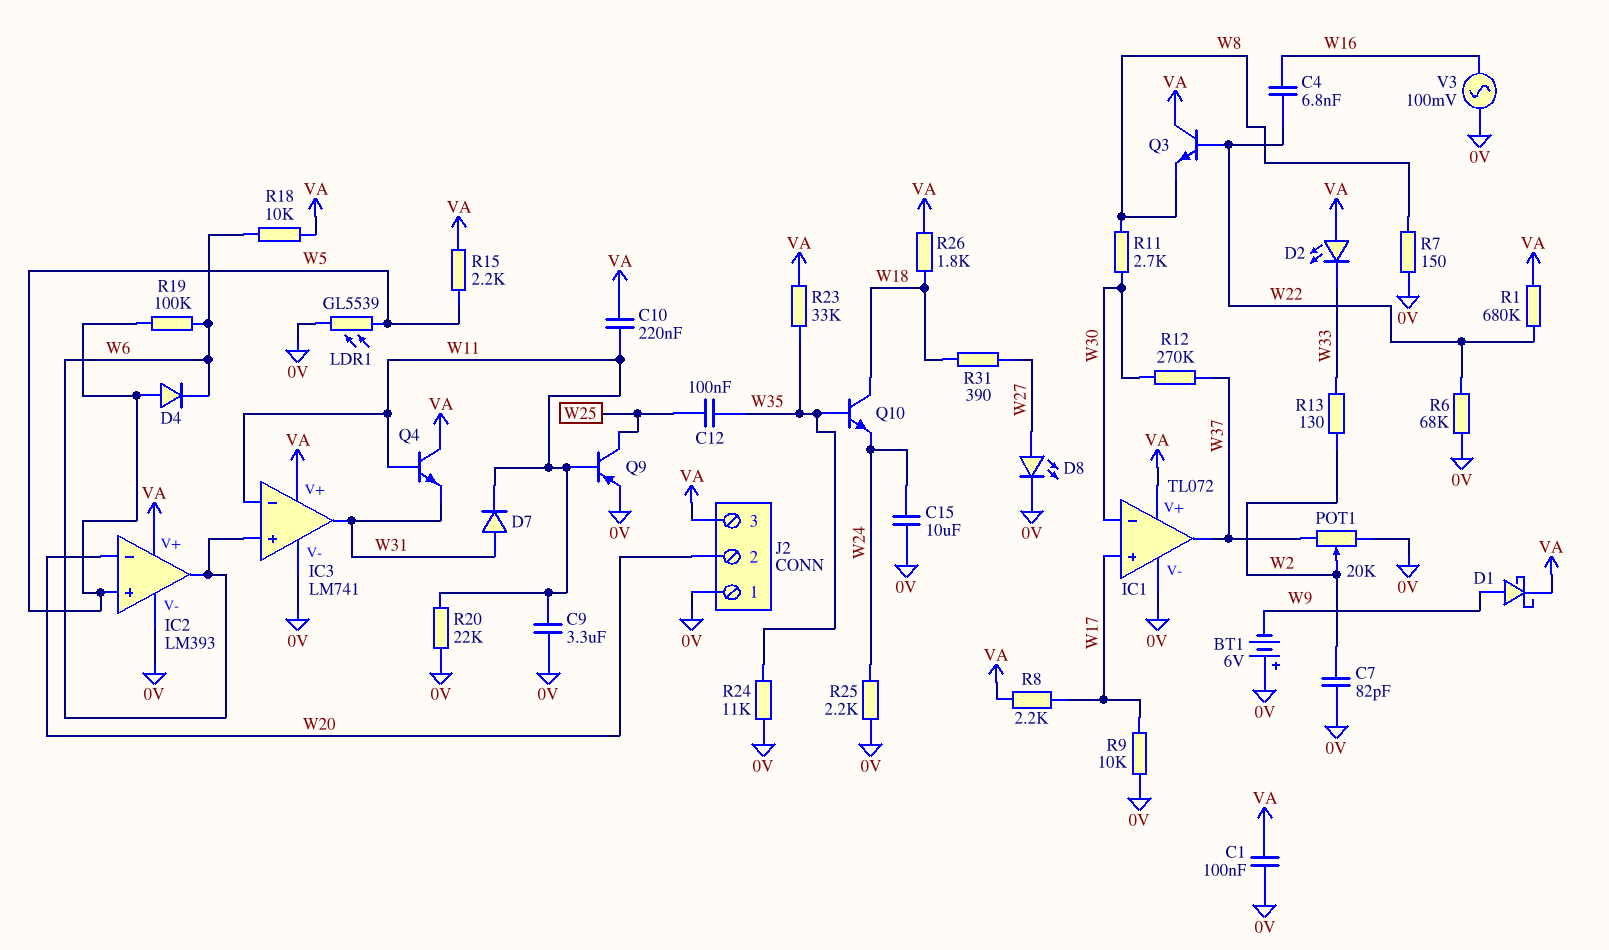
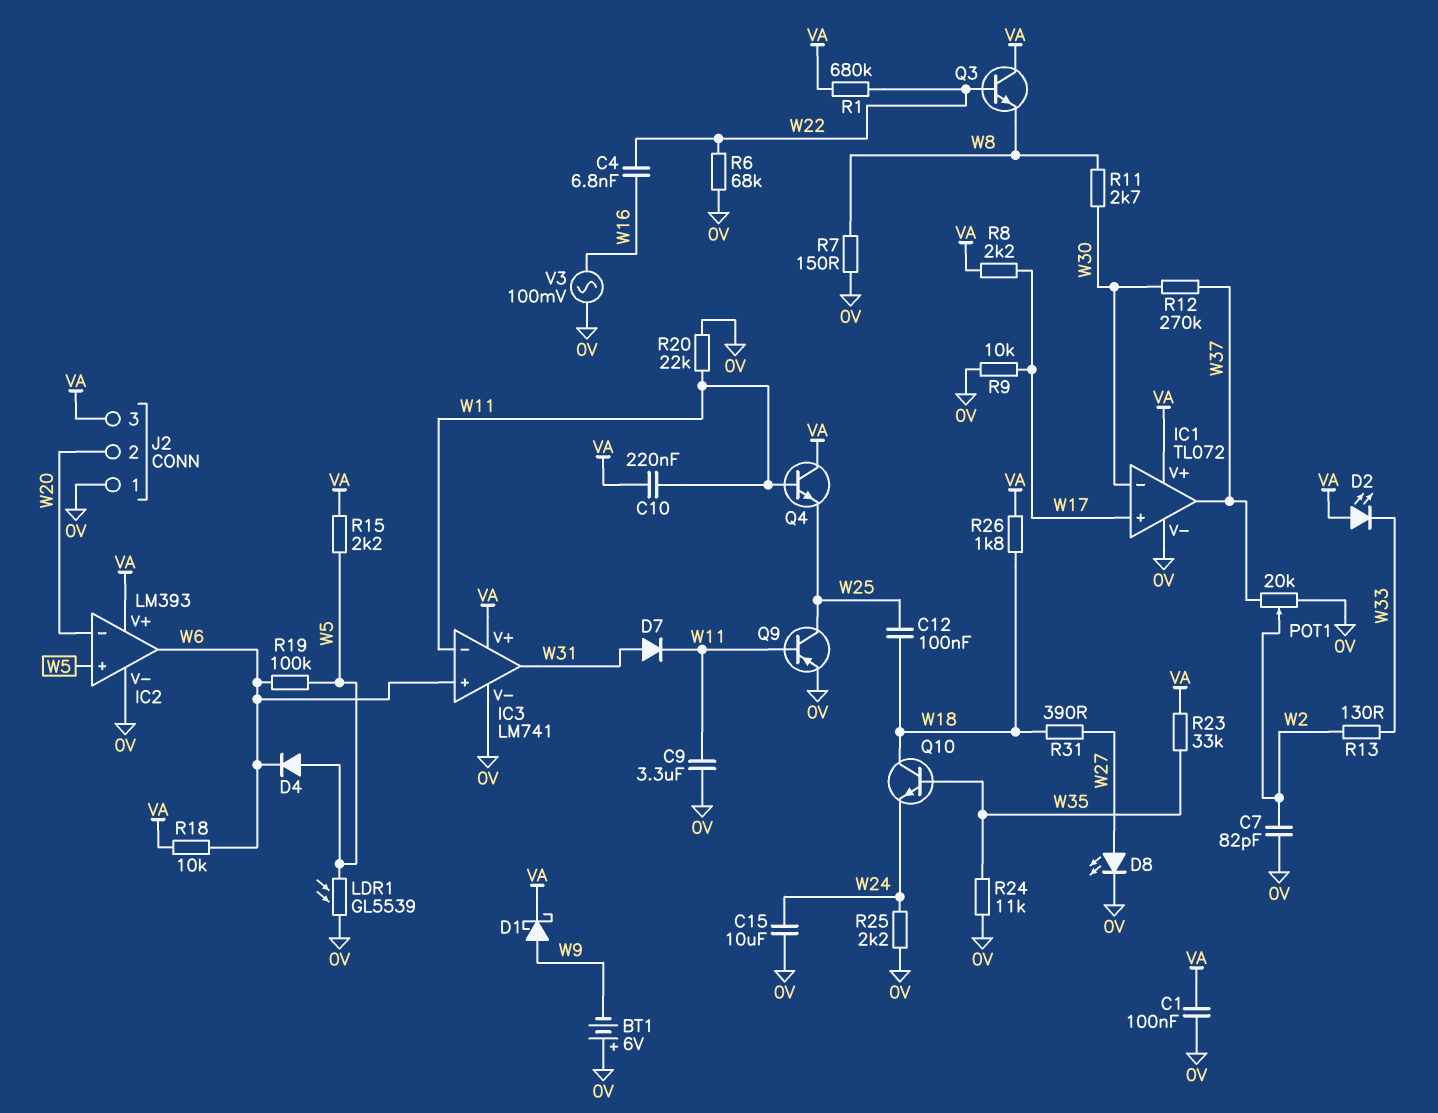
C12: 100nF (W25, W35) -> 100nF (W18, W25)
Q4: NPN (B W11, C VA, E W31) -> NPN (B W11, C VA, E W25)

